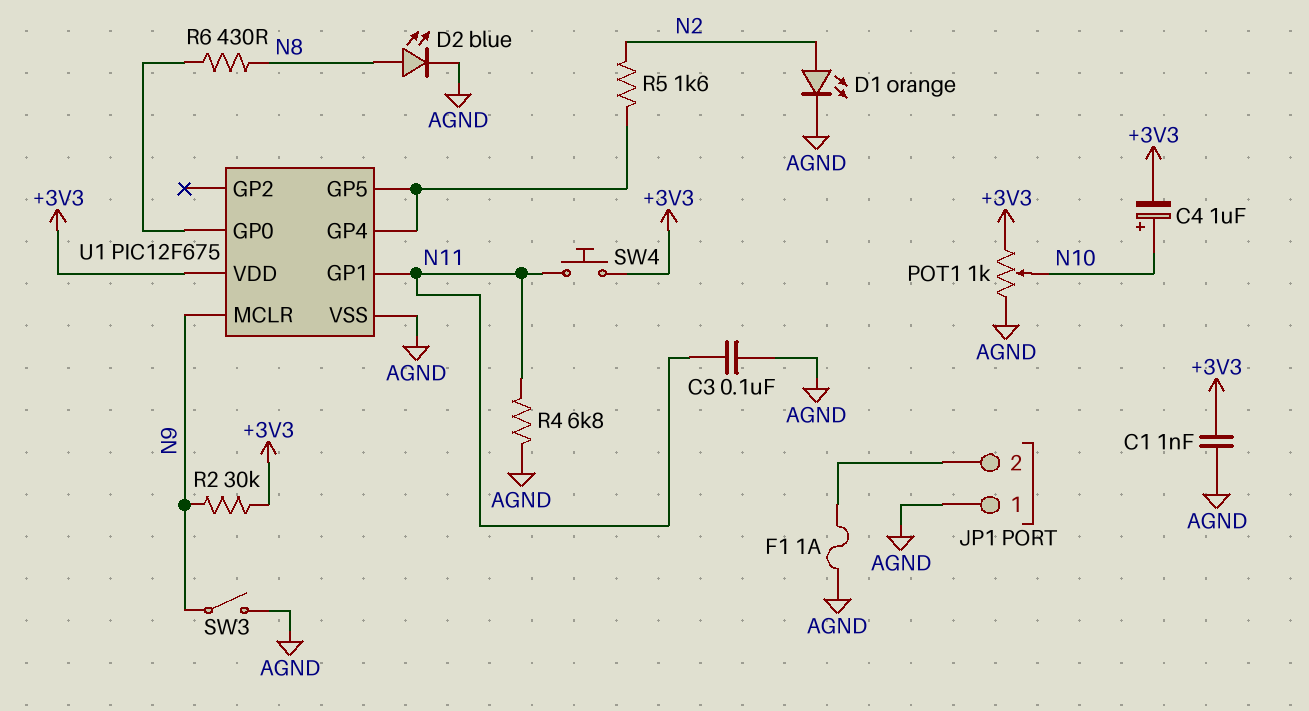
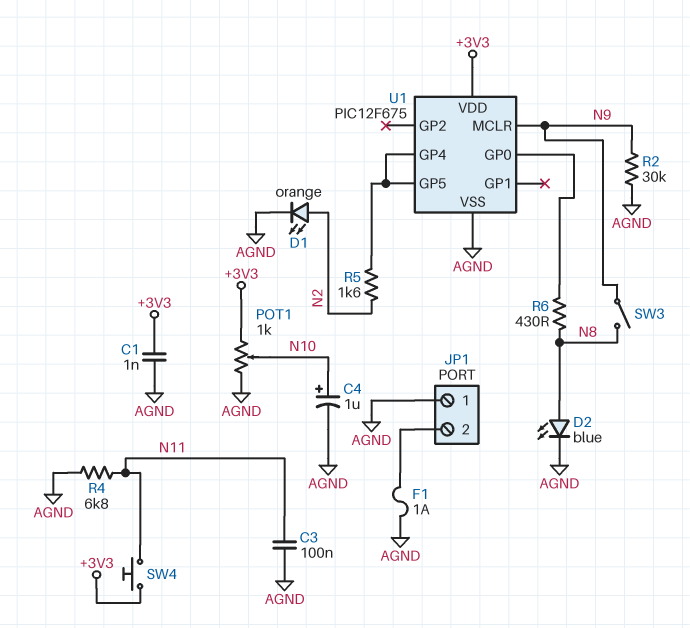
C4: 1uF (plus N10, minus +3V3) -> 1uF (plus N10, minus AGND)
R2: 30k (+3V3, N9) -> 30k (AGND, N9)
SW3: switch (AGND, N9) -> switch (N8, N9)
U1 pin GP1: N11 -> none

